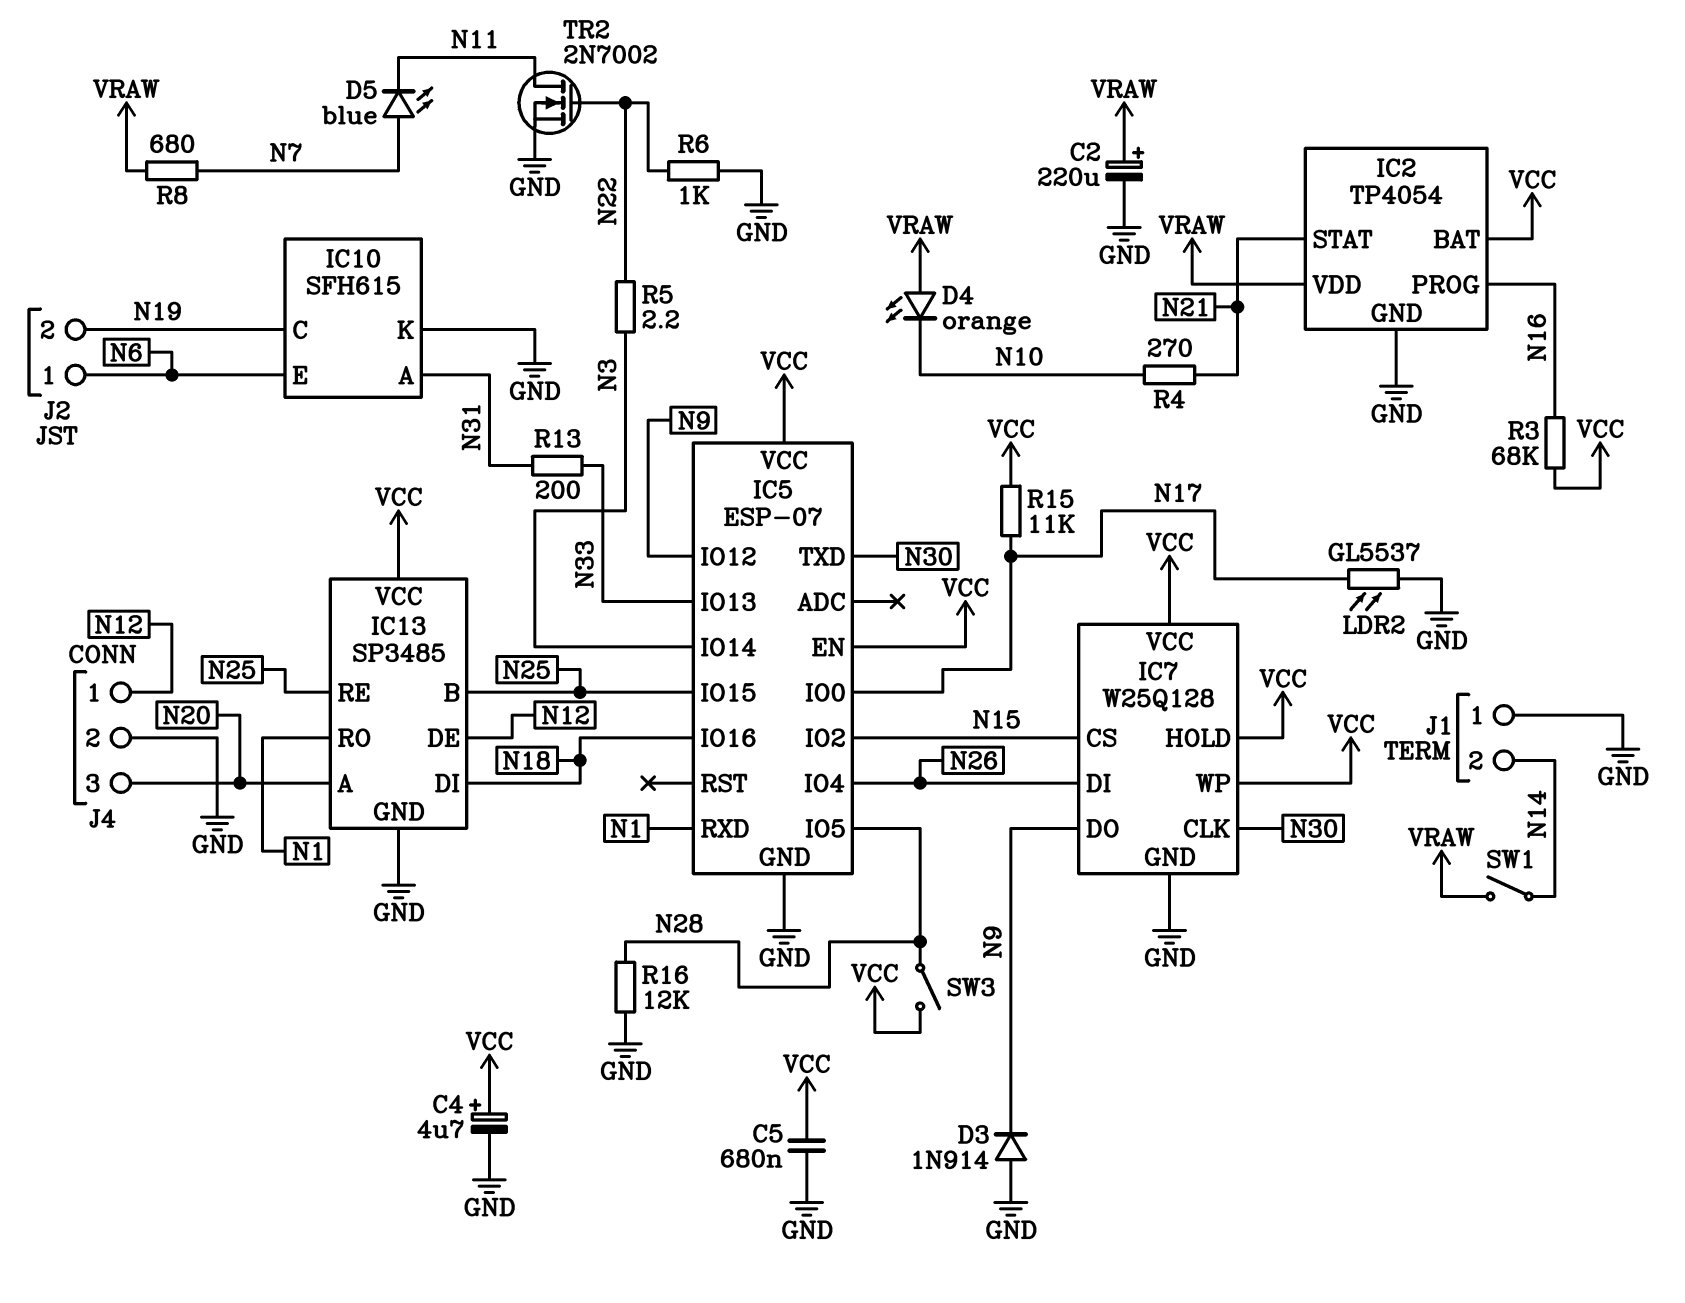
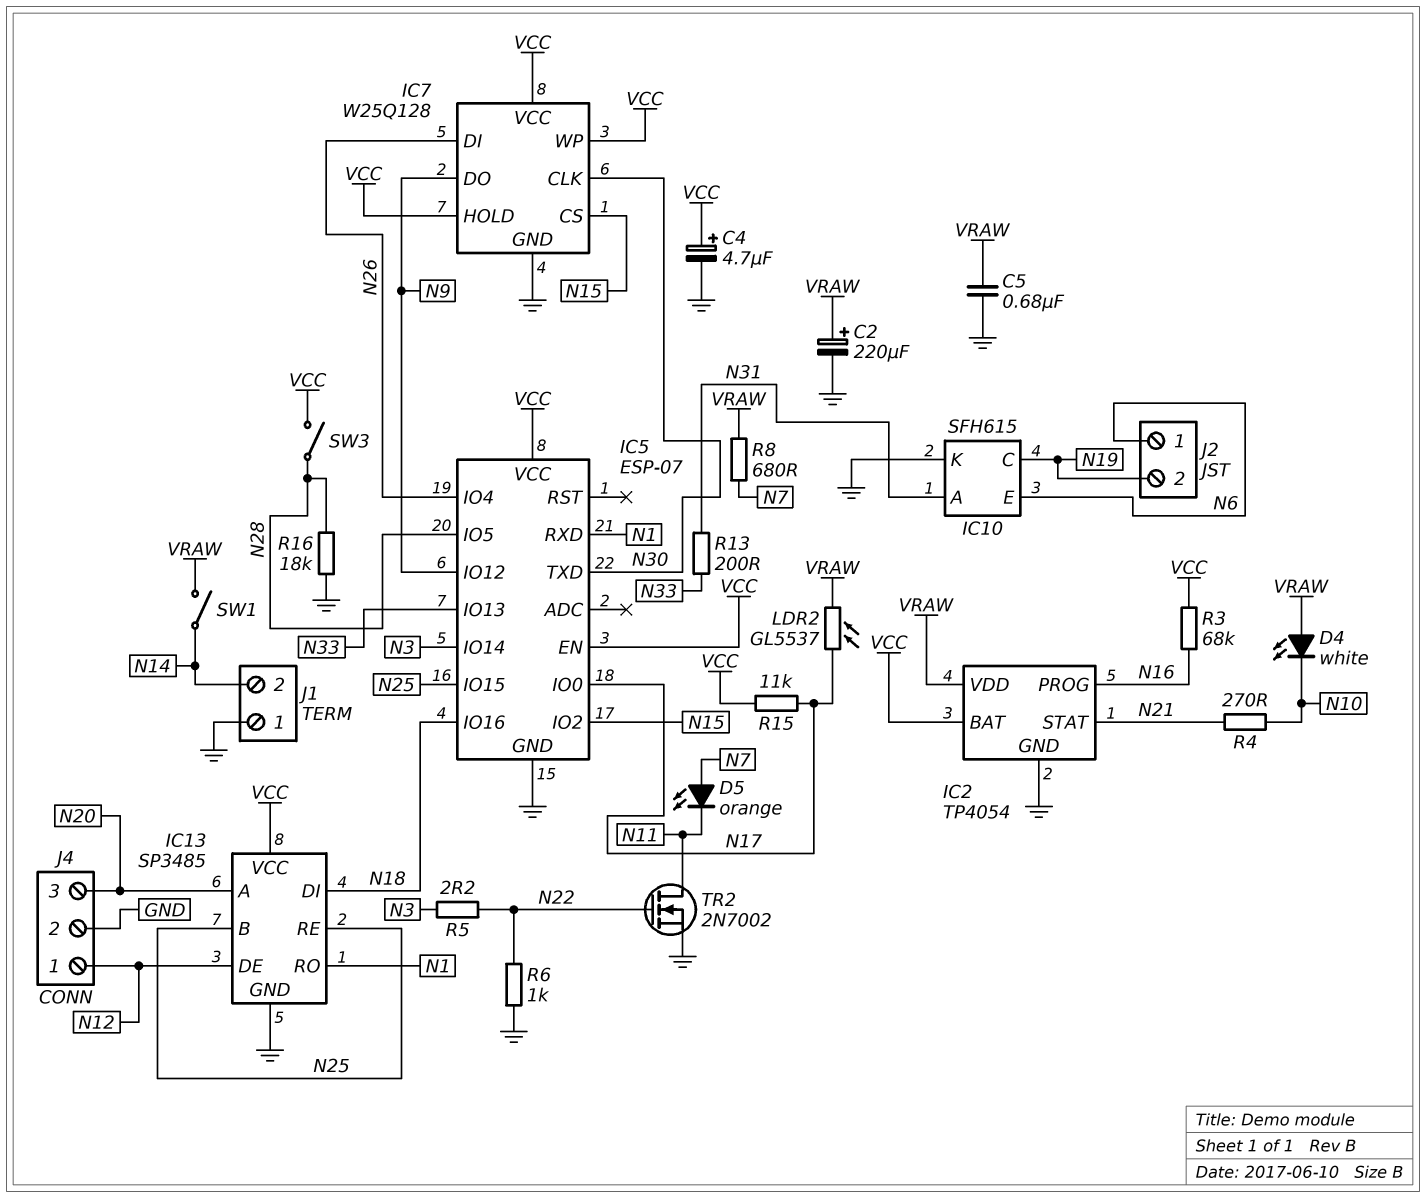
C5: 680nF (GND, VCC) -> 680nF (GND, VRAW)
D3: diode 1N914 (A GND, K N9) -> none
D4: LED orange (A VRAW, K N10) -> LED white (A VRAW, K N10)
D5: LED blue (A N7, K N11) -> LED orange (A N7, K N11)
LDR2: GL5537 (GND, N17) -> GL5537 (N17, VRAW)
R16: 12k (GND, N28) -> 18k (GND, N28)

